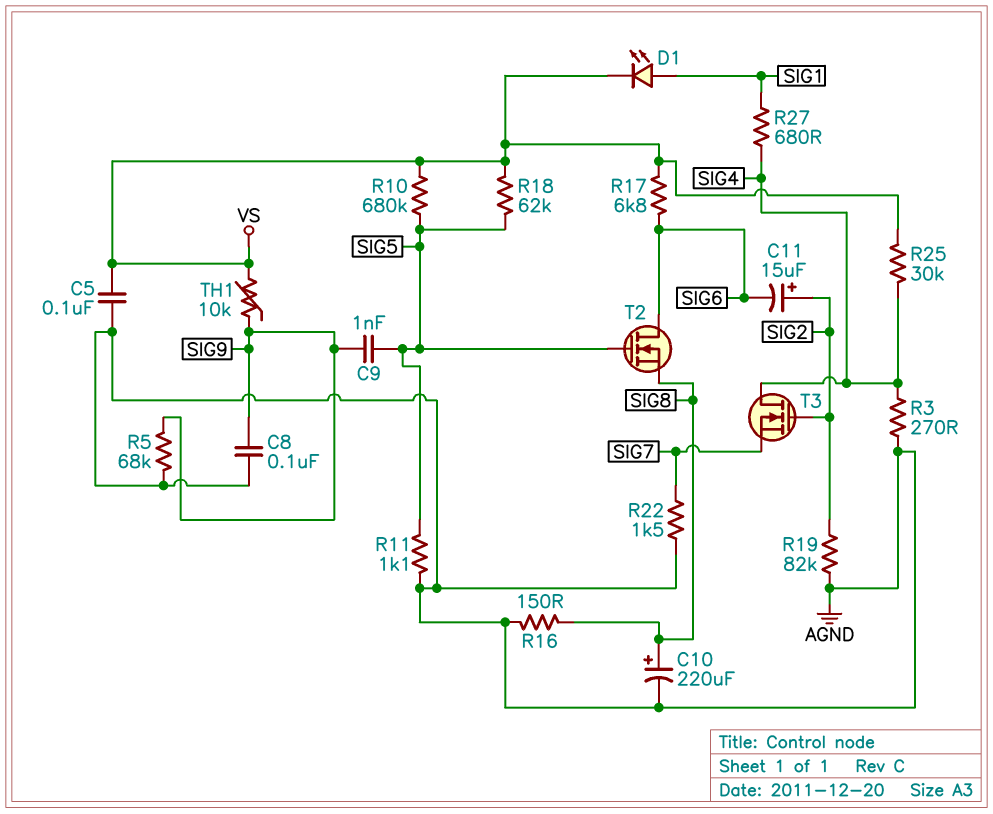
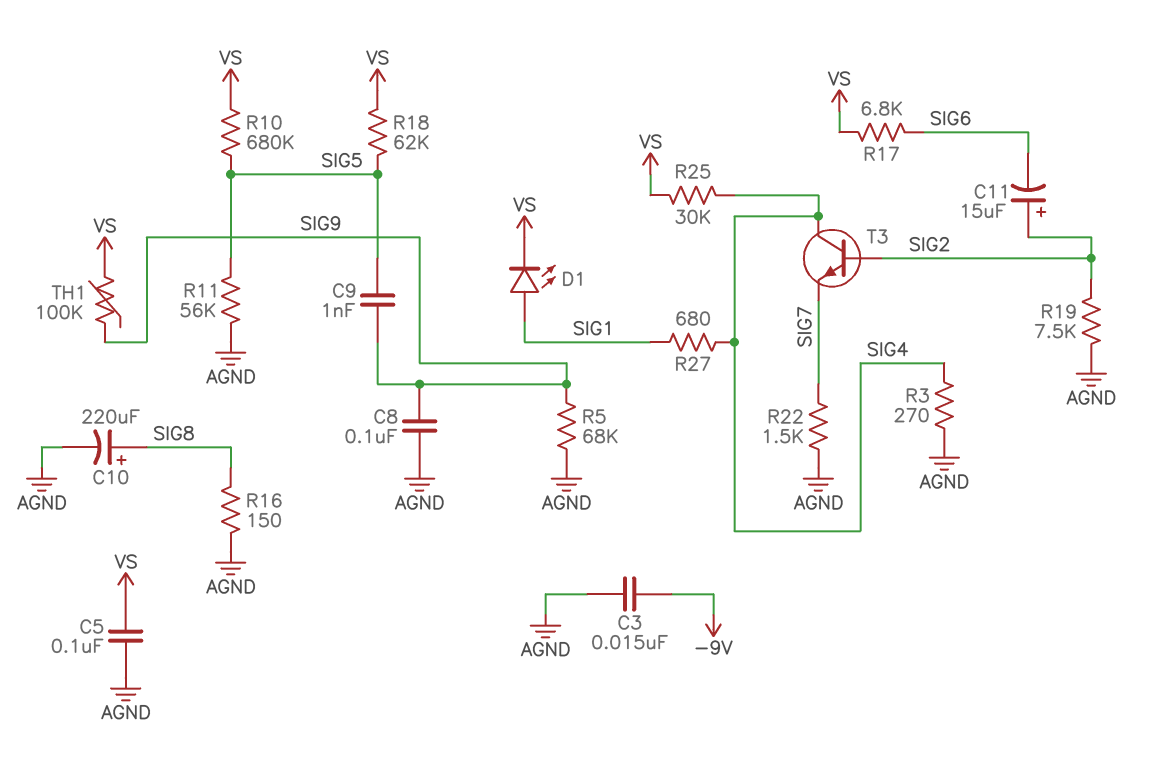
C3: none -> 15nF (-9V, AGND)
R11: 1.1k (AGND, SIG5) -> 56k (AGND, SIG5)
R19: 82k (AGND, SIG2) -> 7.5k (AGND, SIG2)
T2: NMOS (G SIG5, D SIG6, S SIG8) -> none
T3: NMOS (G SIG2, D SIG4, S SIG7) -> NPN (B SIG2, C SIG4, E SIG7)
TH1: 10k (SIG9, VS) -> 100k (SIG9, VS)

